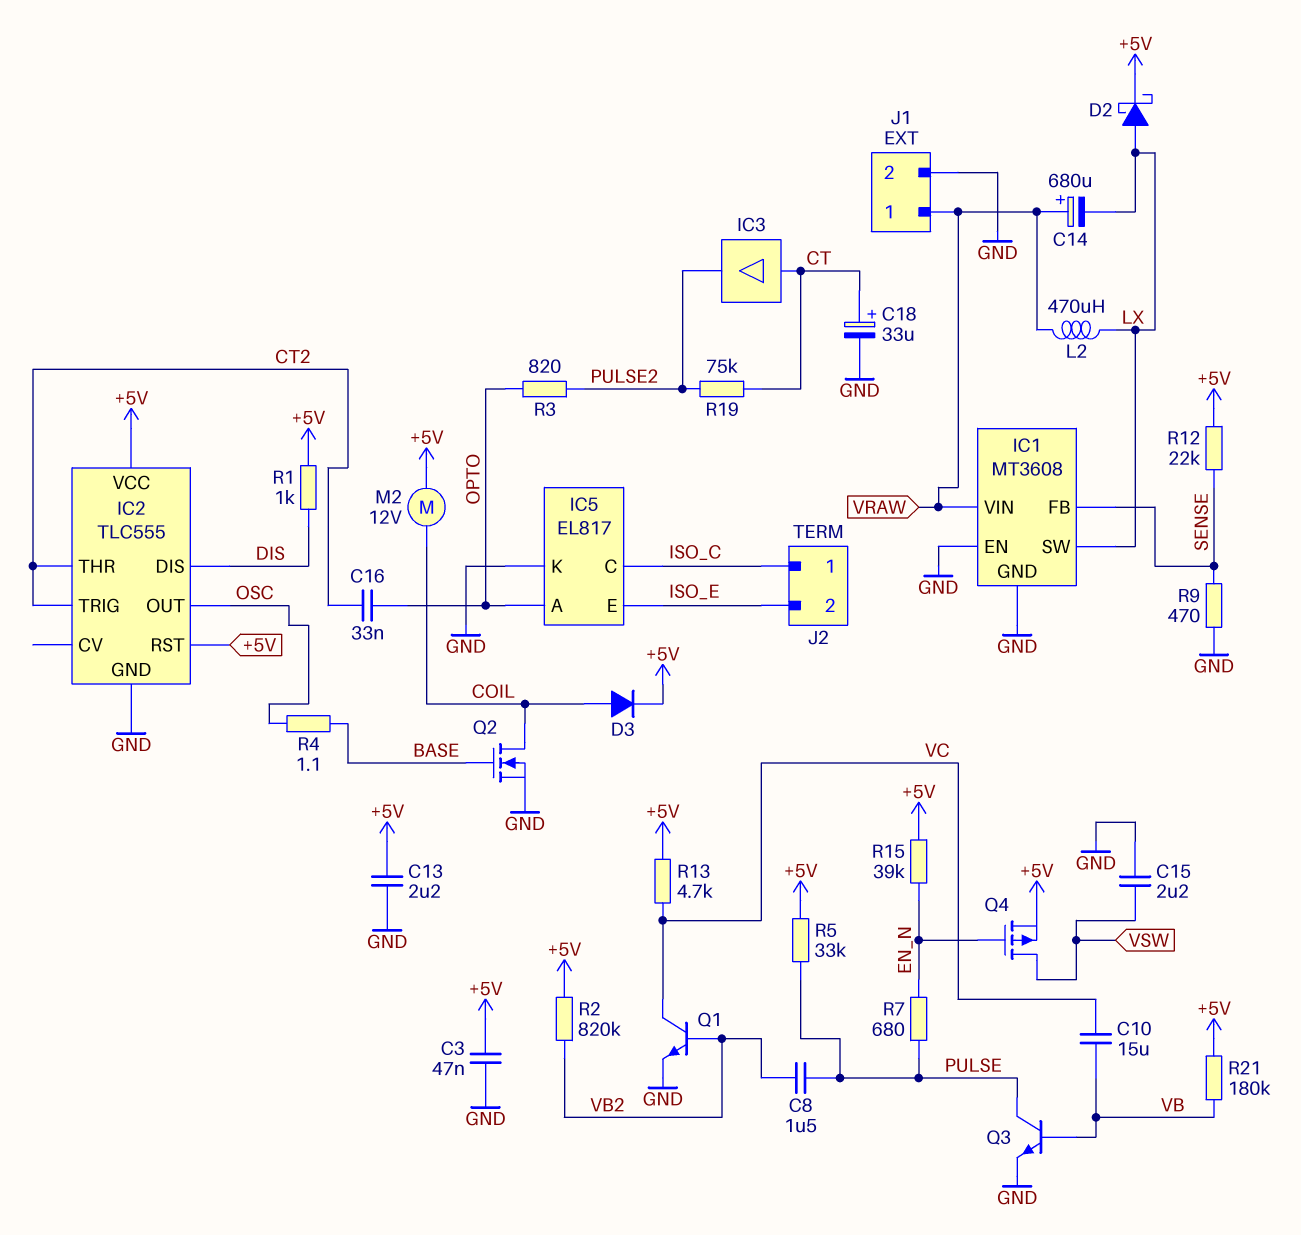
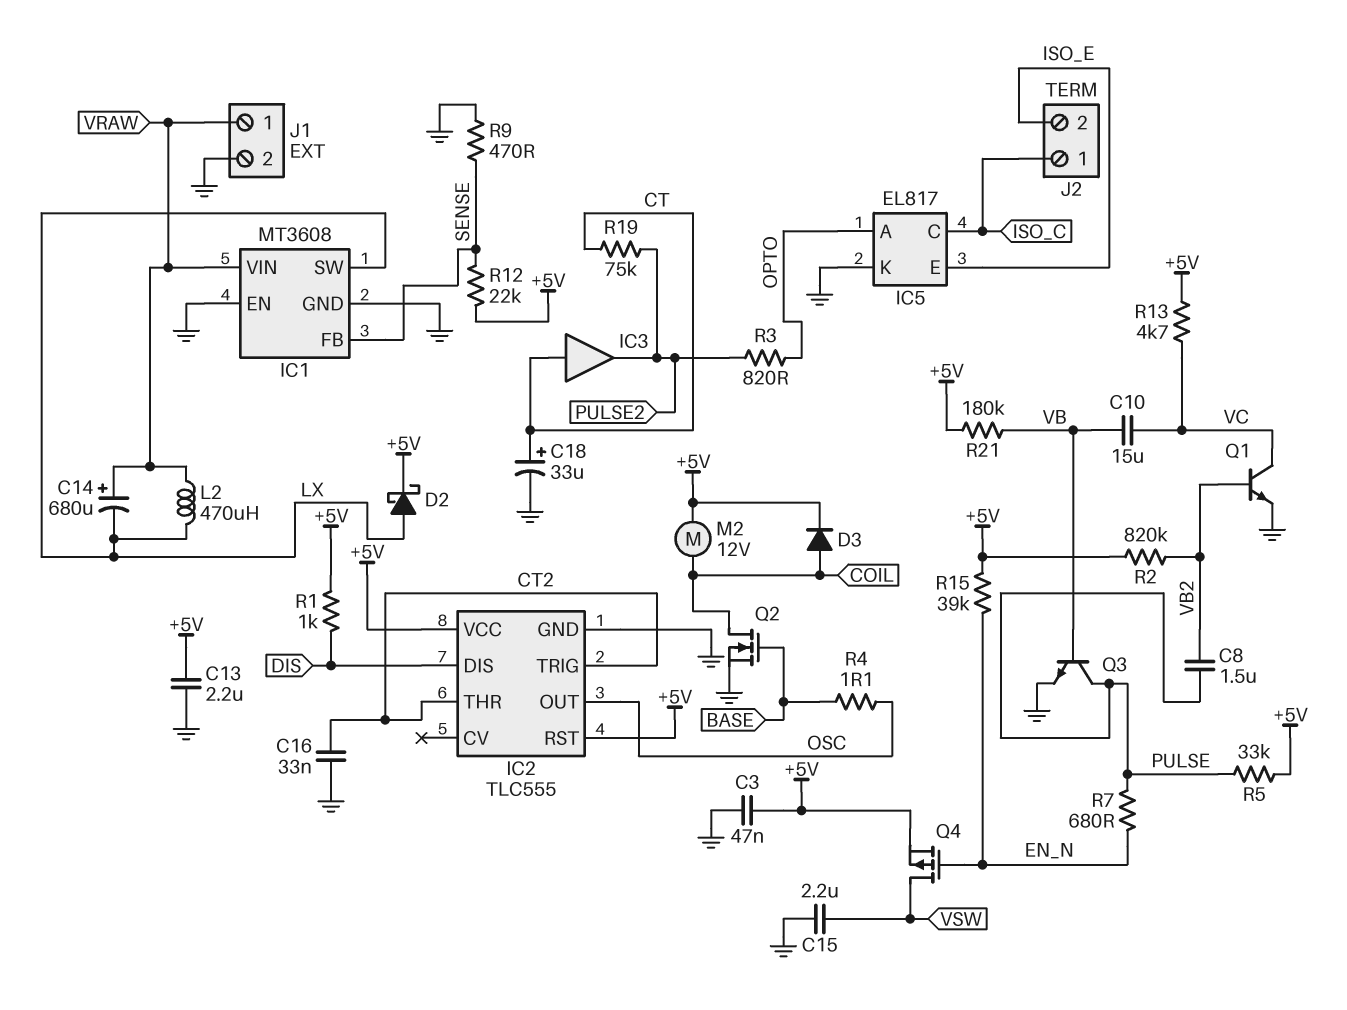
C16: 33nF (CT2, OPTO) -> 33nF (CT2, GND)

